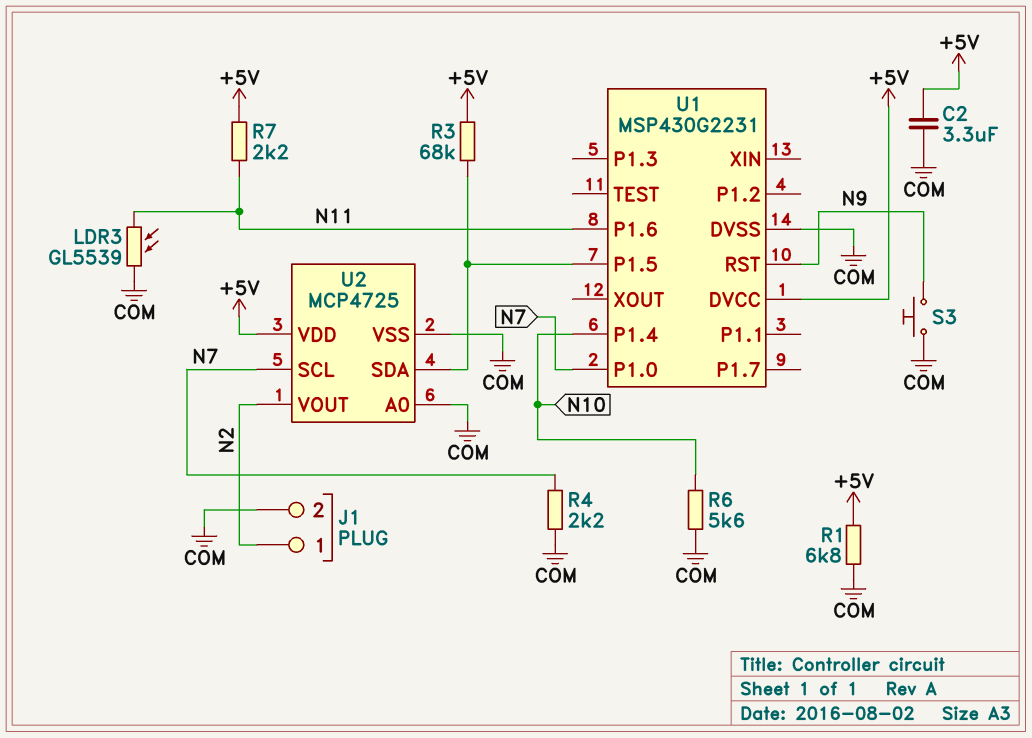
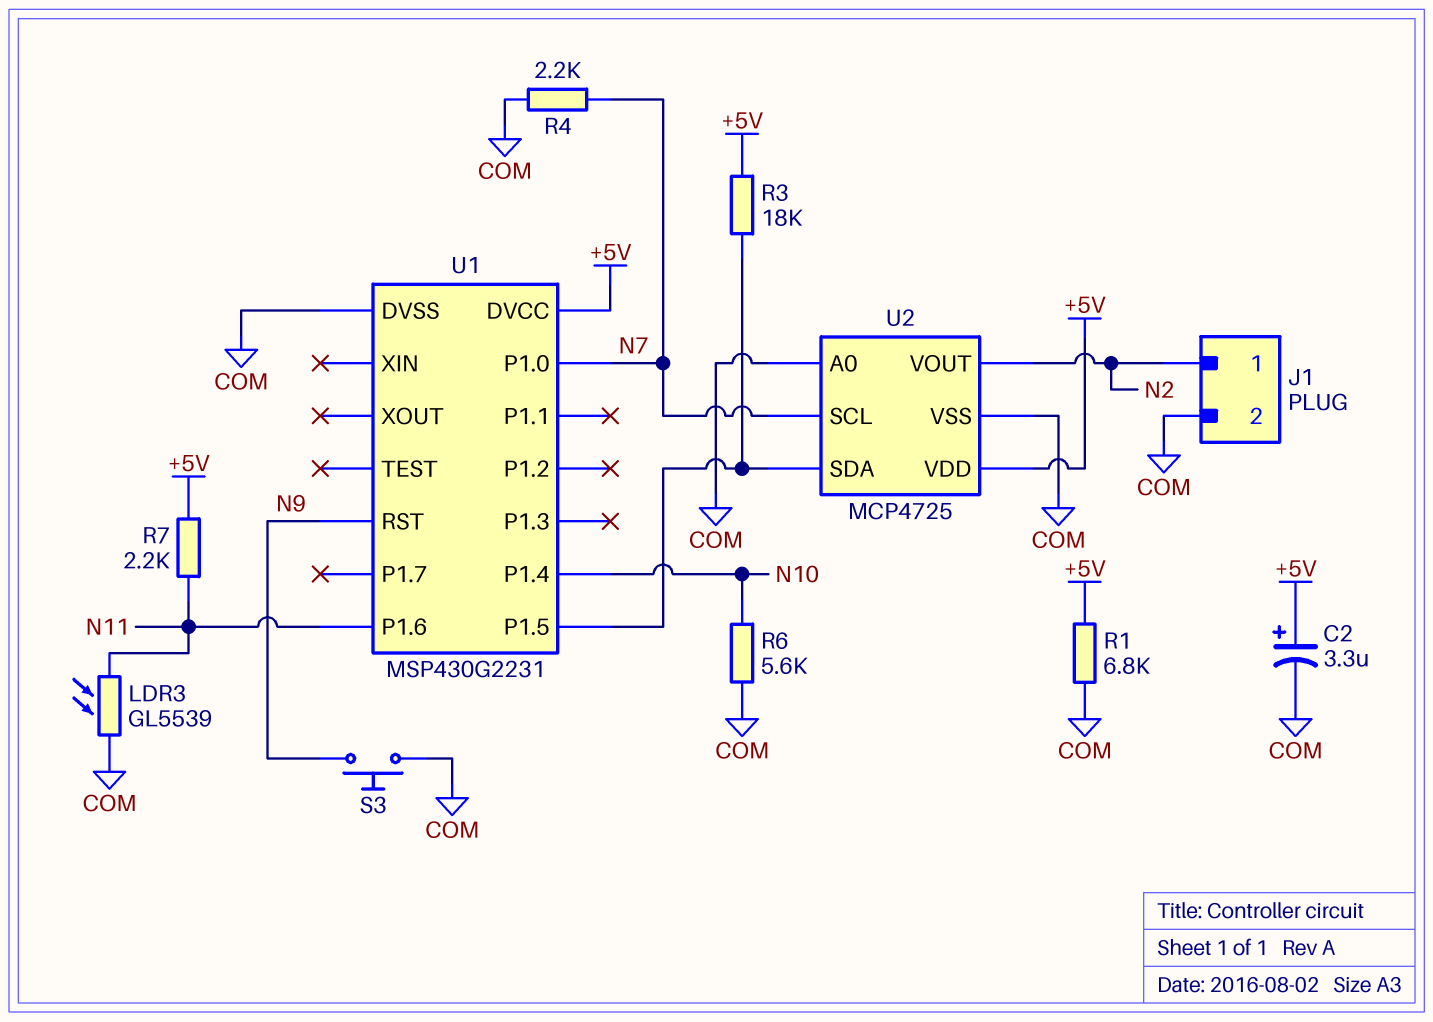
C2: 3.3uF (+5V, COM) -> 3.3uF (plus +5V, minus COM)
R3: 68k (+5V, U1/P1.5) -> 18k (+5V, U1/P1.5)

